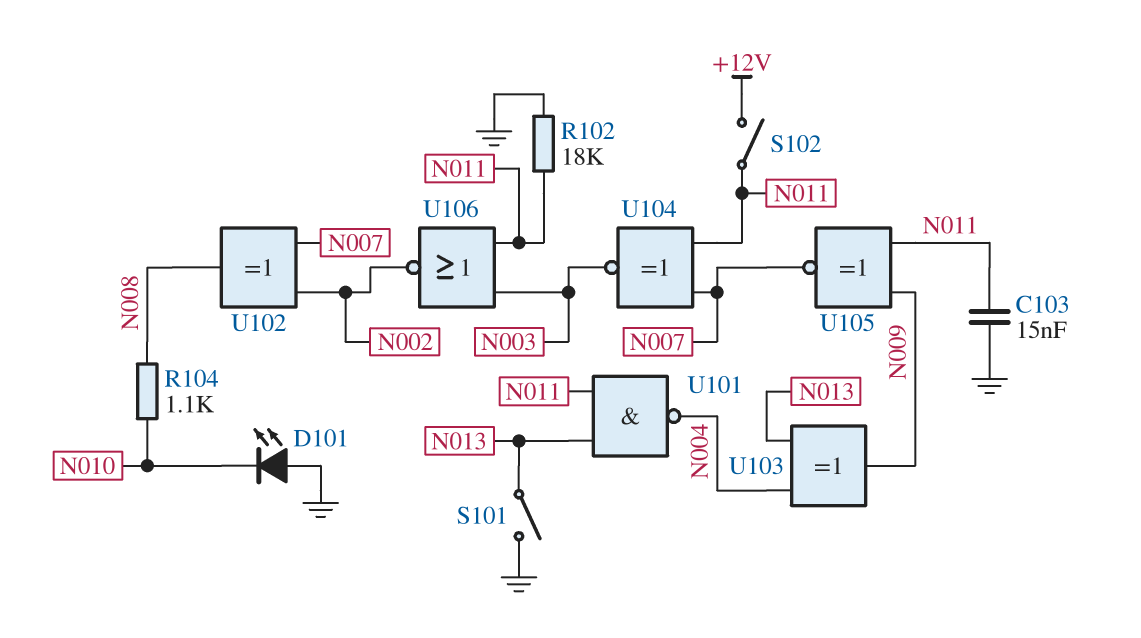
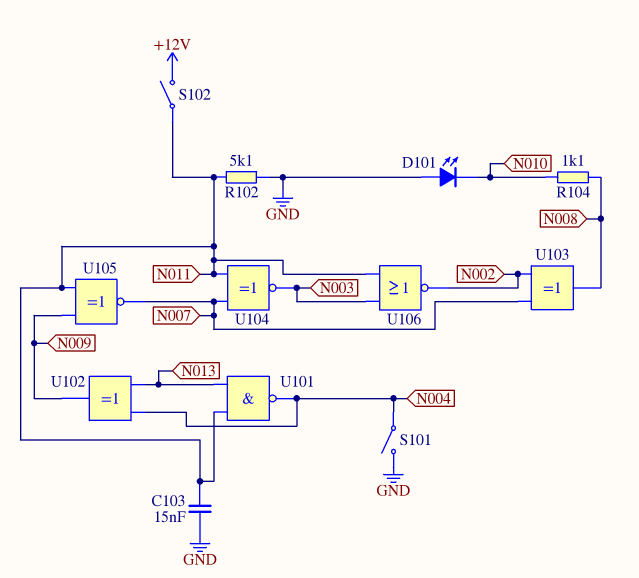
R102: 18k (GND, N011) -> 5.1k (GND, N011)
S101: switch (GND, N013) -> switch (GND, N004)
U102: XOR (in N002, in N007, out N008) -> XOR (in N004, in N013, out N009)
U103: XOR (in N004, in N013, out N009) -> XOR (in N002, in N007, out N008)

